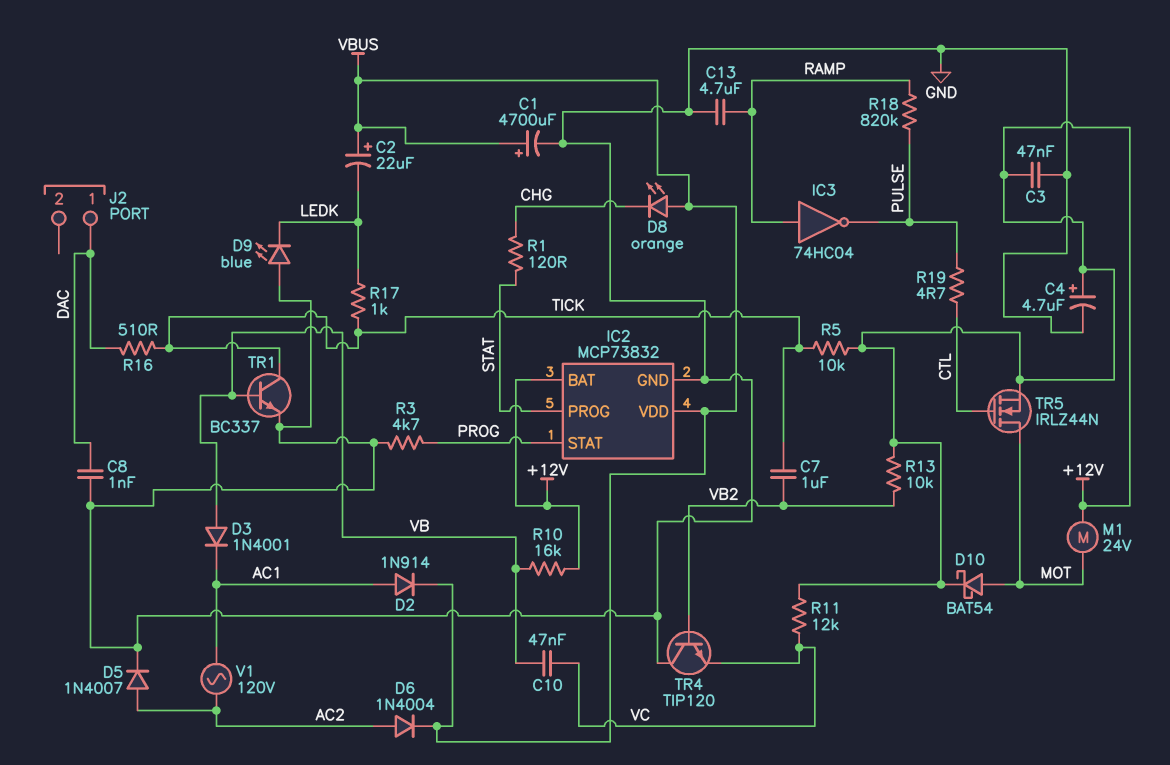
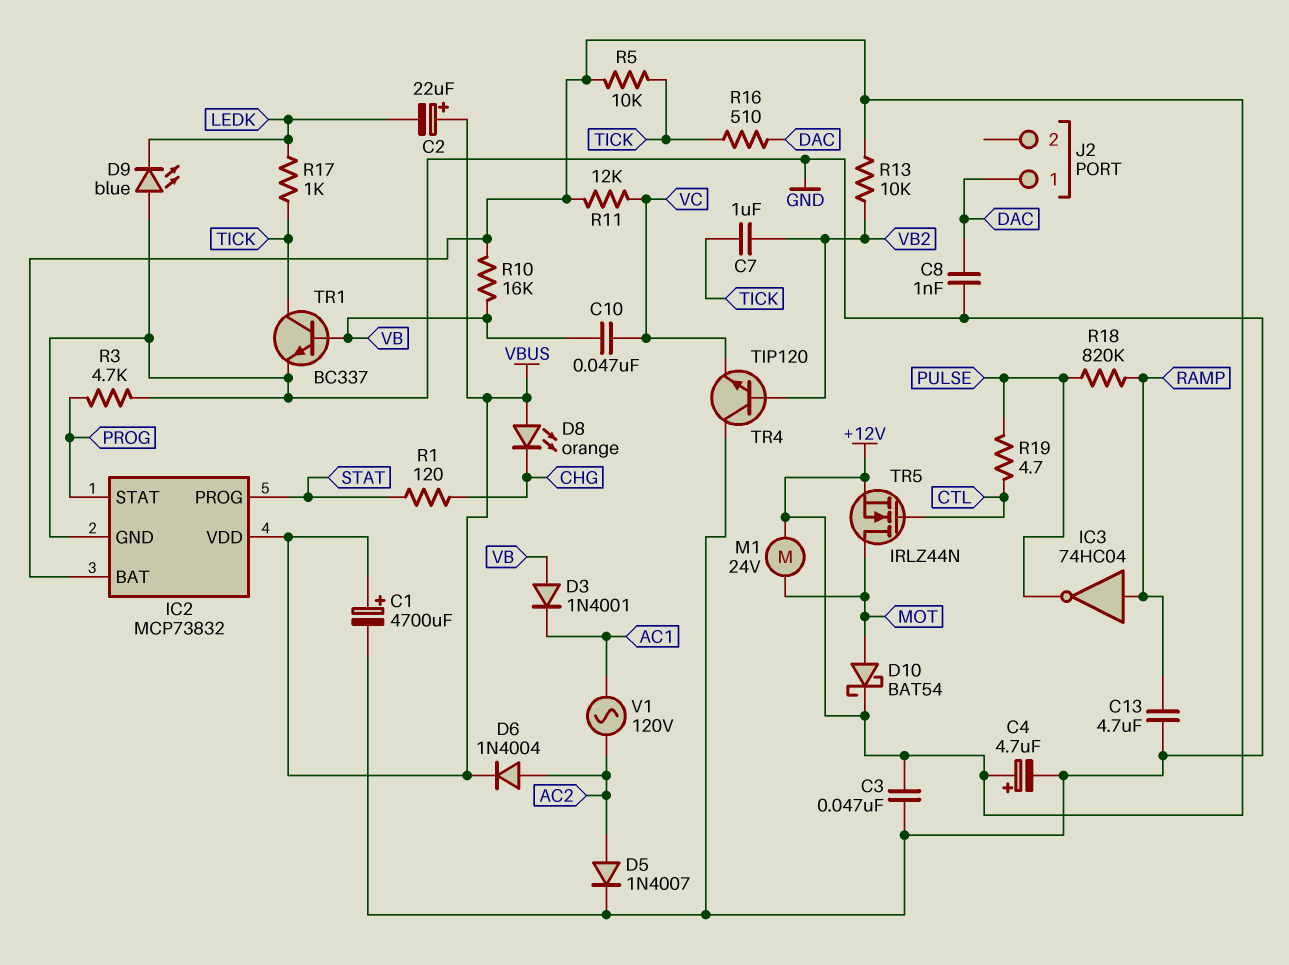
D2: diode 1N914 (A AC1, K VBUS) -> none

